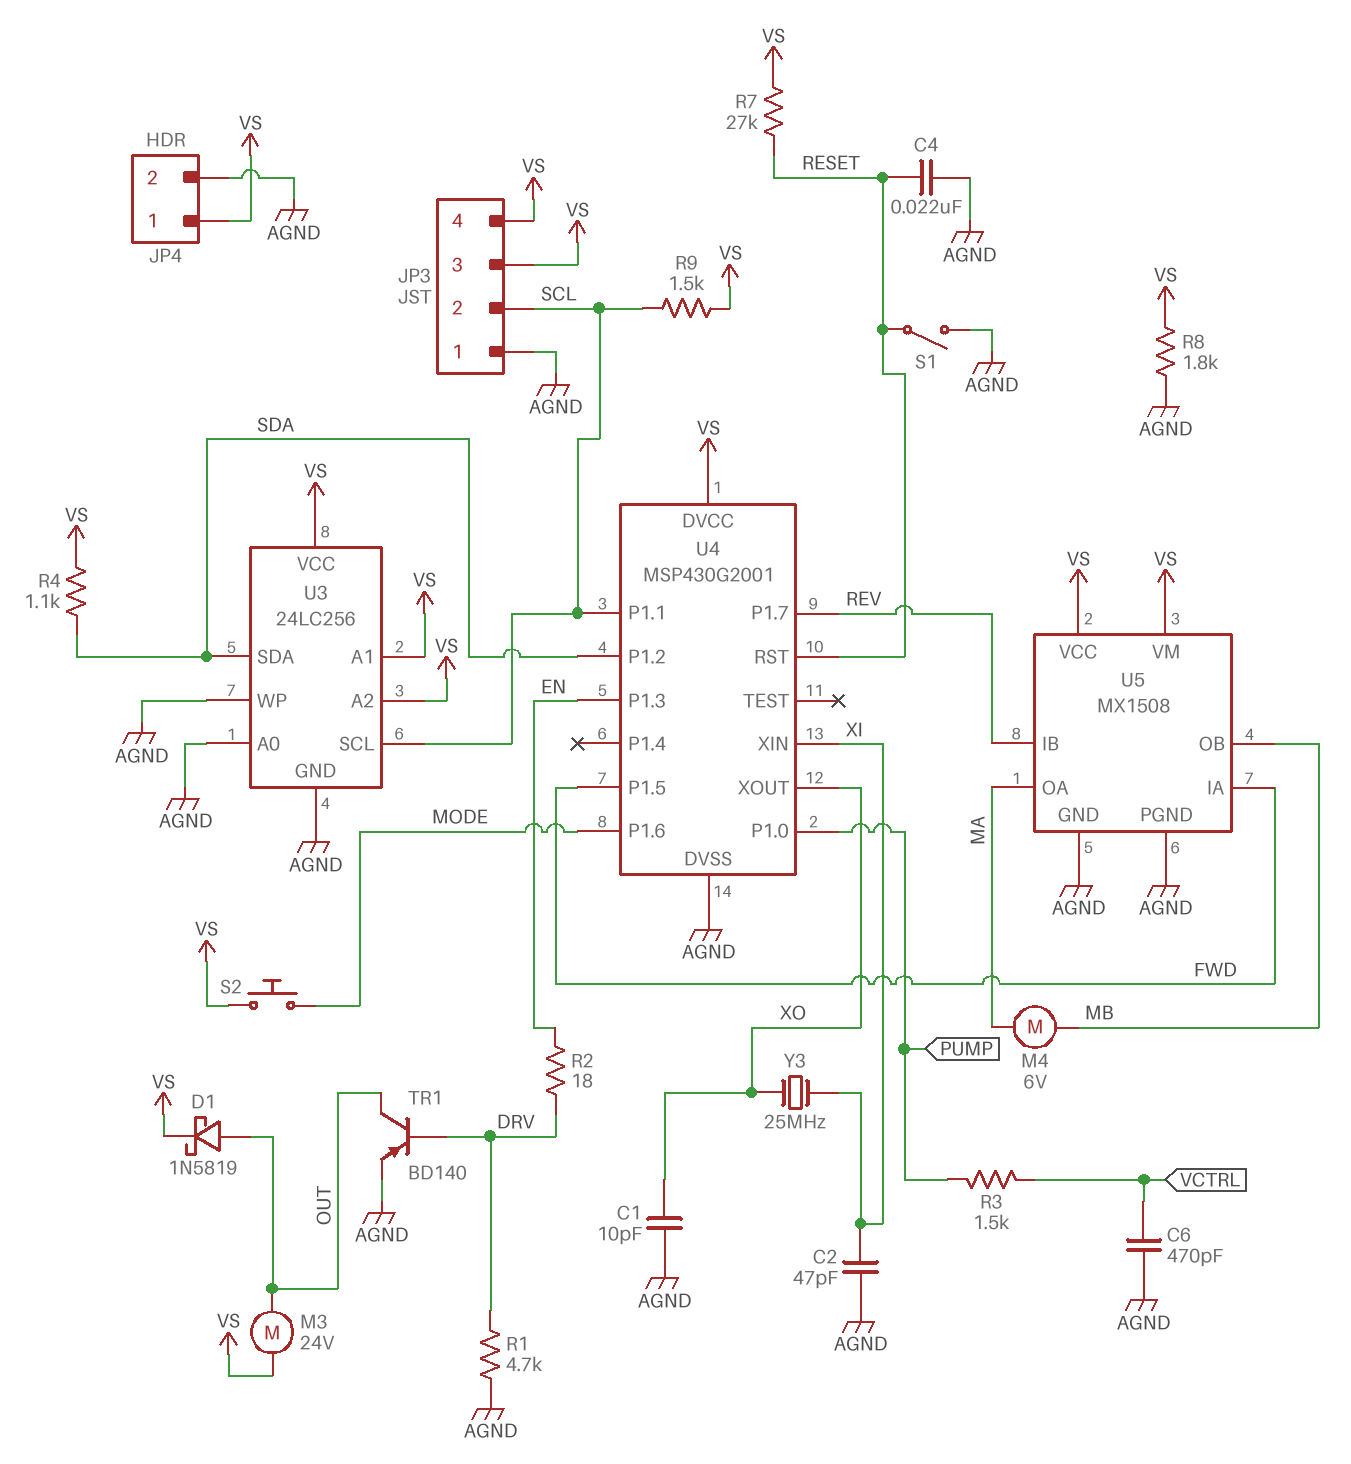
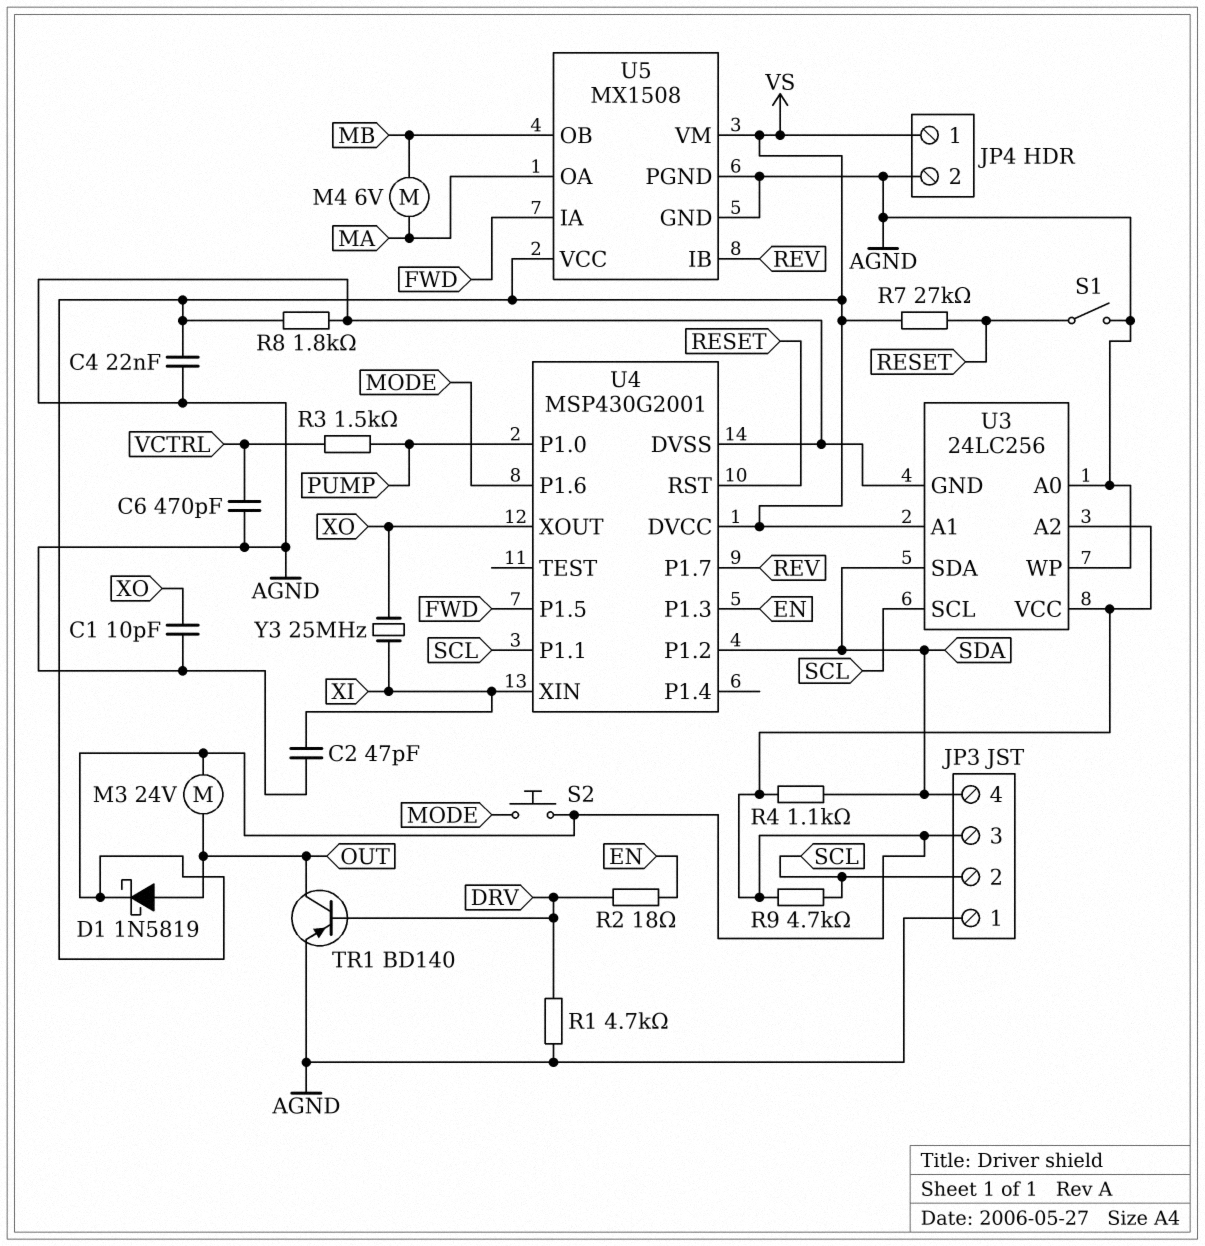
C4: 22nF (AGND, RESET) -> 22nF (AGND, VS)
JP3 pin 4: VS -> SDA
R9: 1.5k (SCL, VS) -> 4.7k (SCL, VS)

